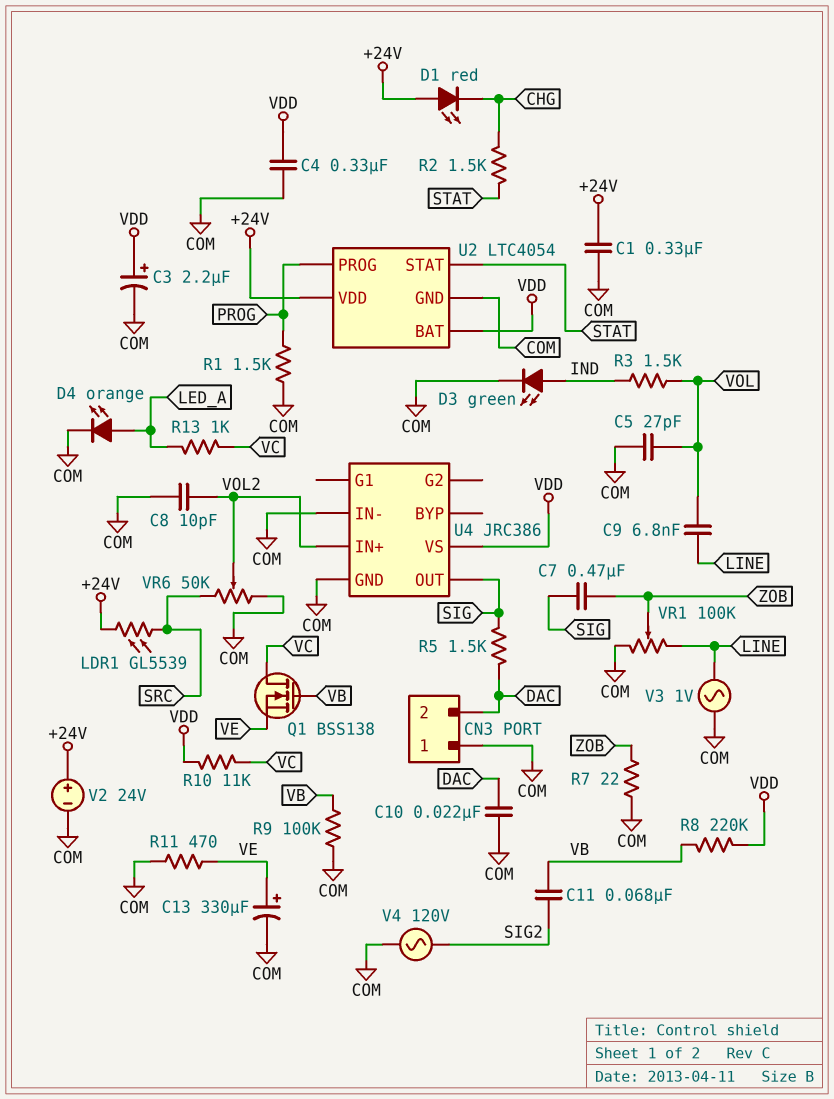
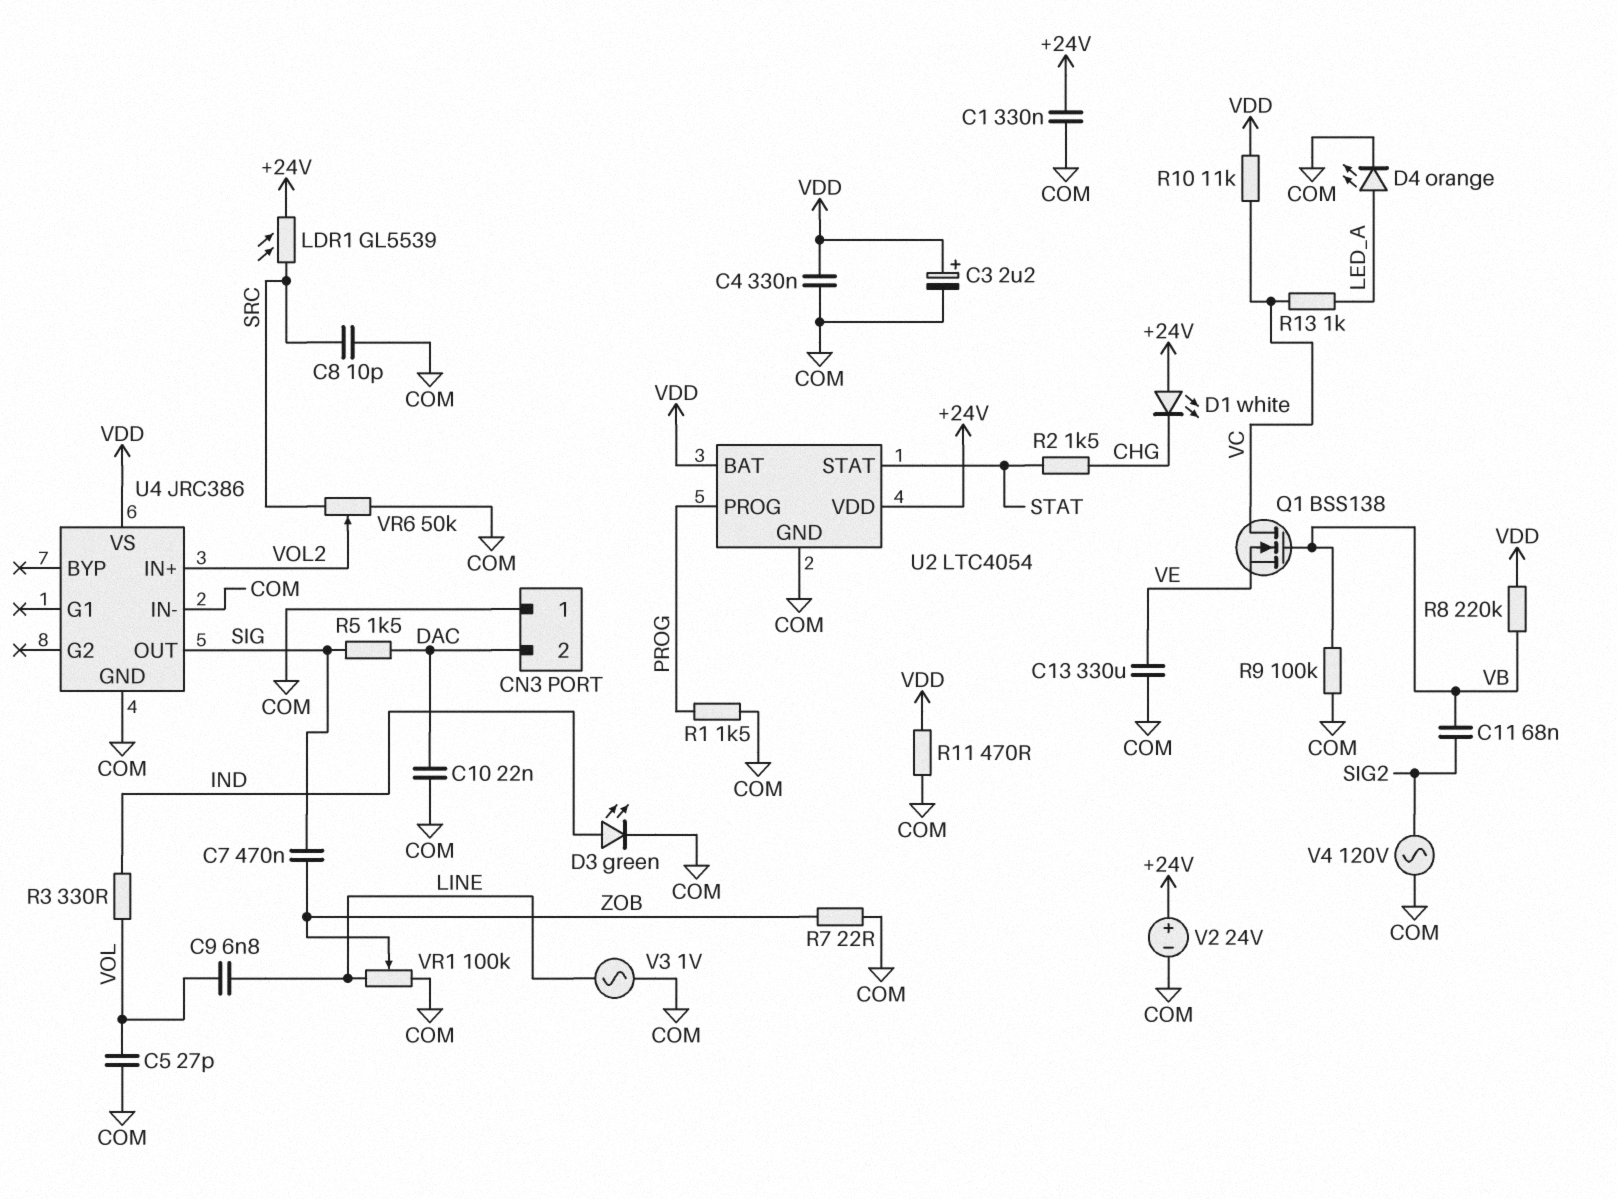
C8: 10pF (COM, VOL2) -> 10pF (COM, SRC)
C13: 330uF (plus VE, minus COM) -> 330uF (COM, VE)
D1: LED red (A +24V, K CHG) -> LED white (A +24V, K CHG)
R3: 1.5k (IND, VOL) -> 330 (IND, VOL)
R11: 470 (COM, VE) -> 470 (COM, VDD)

